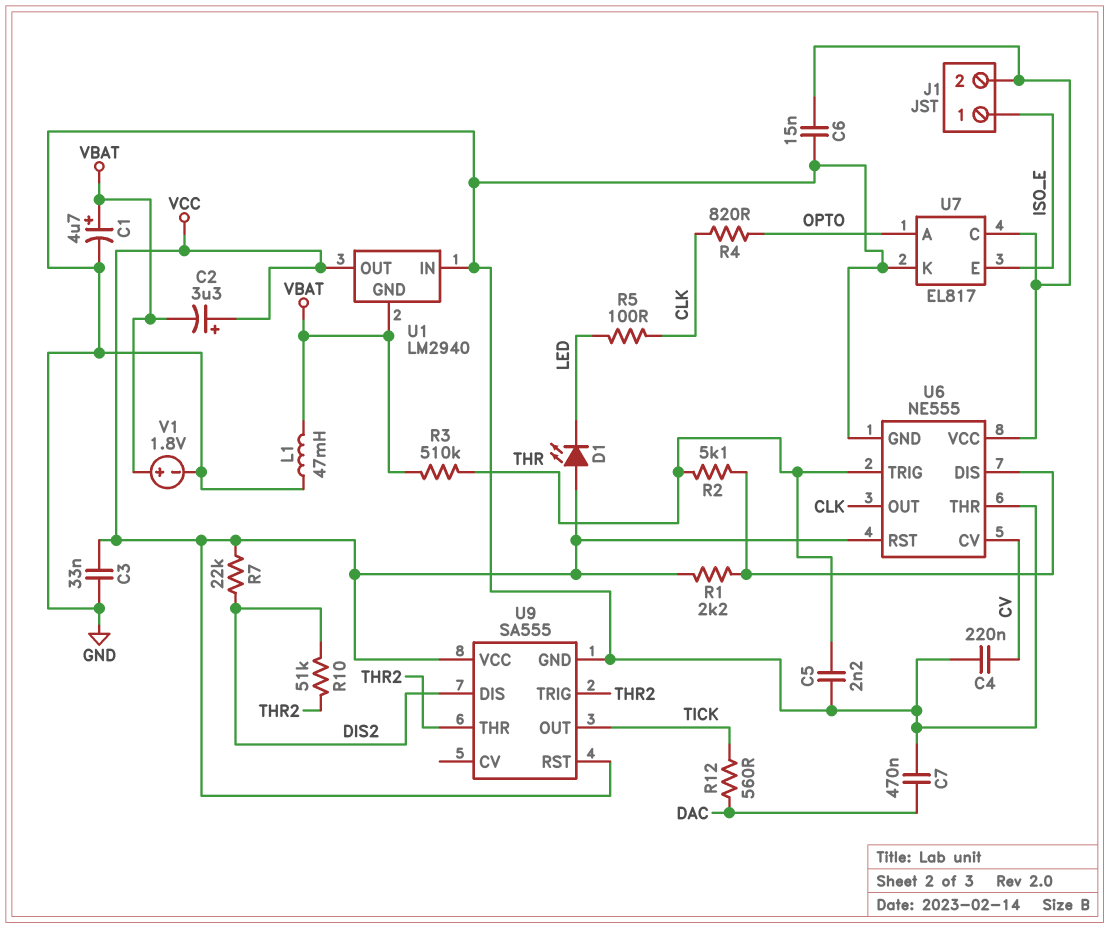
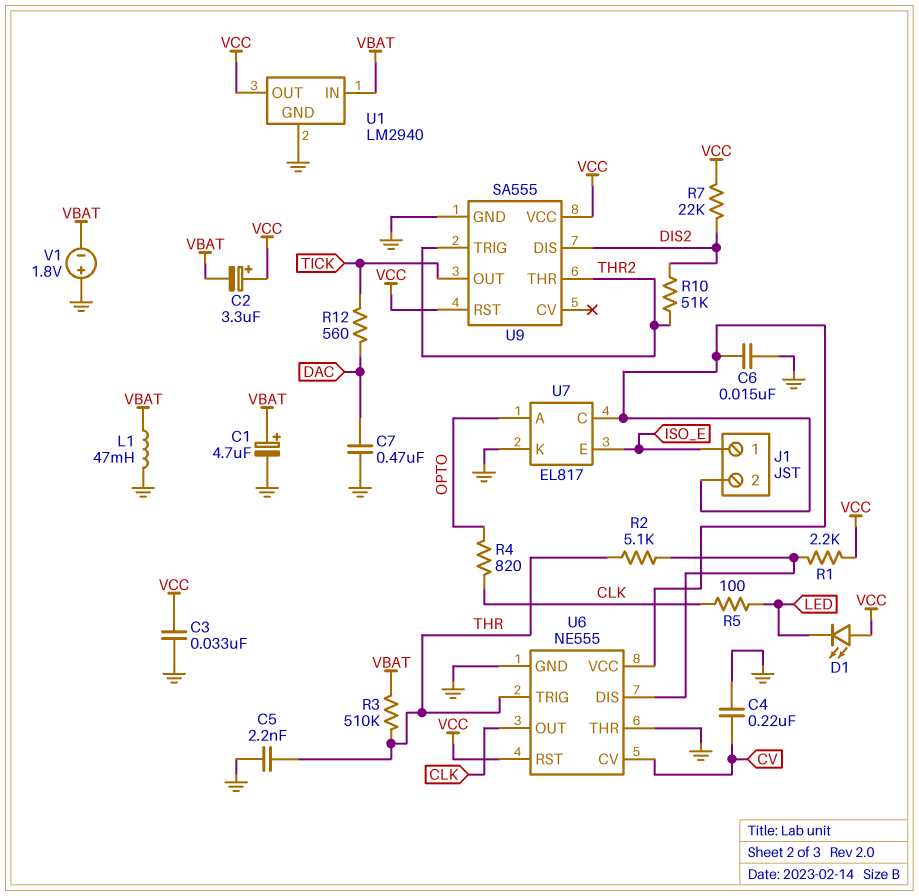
U1 pin GND: VBAT -> GND
U1 pin IN: GND -> VBAT
V1: 1.8V (plus VBAT, minus GND) -> 1.8V (plus GND, minus VBAT)

